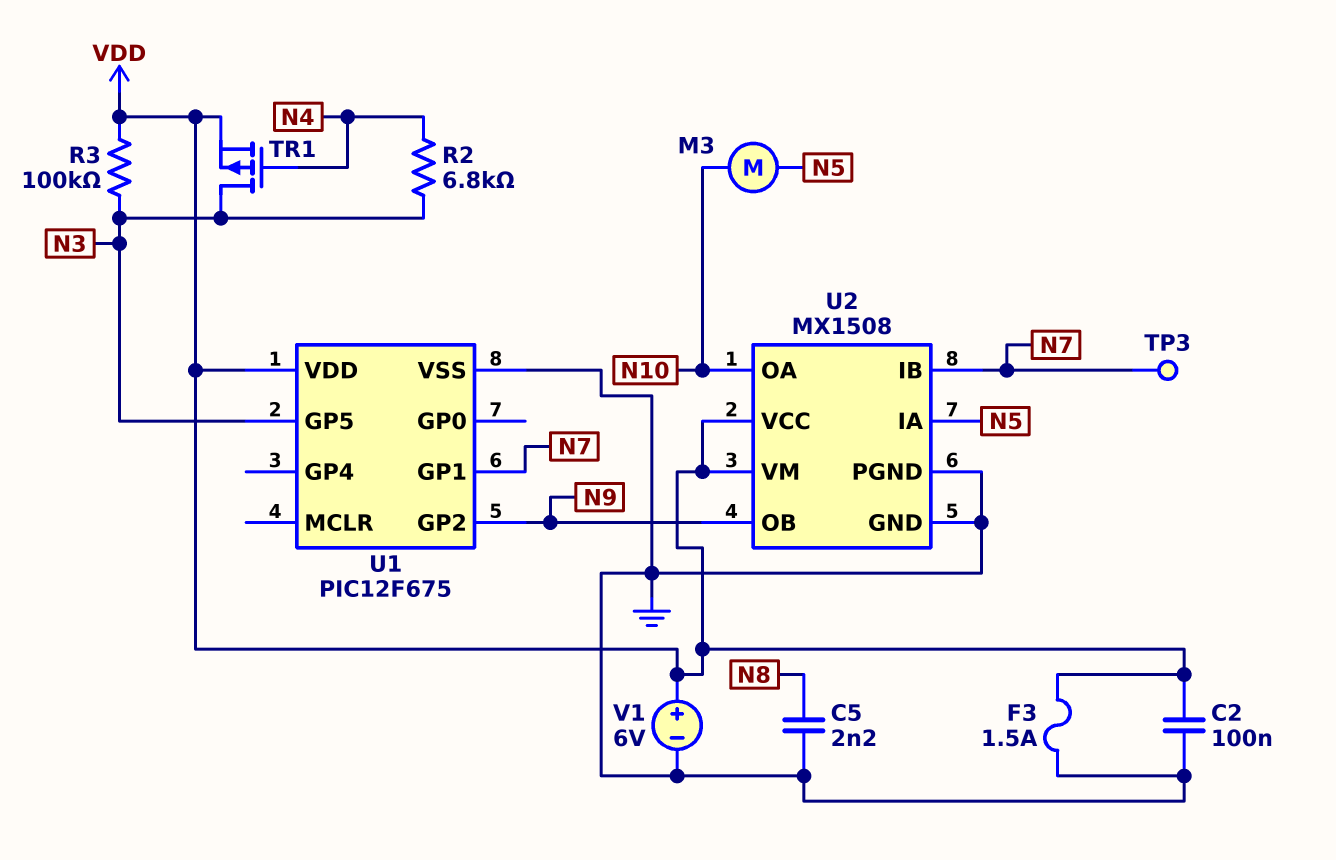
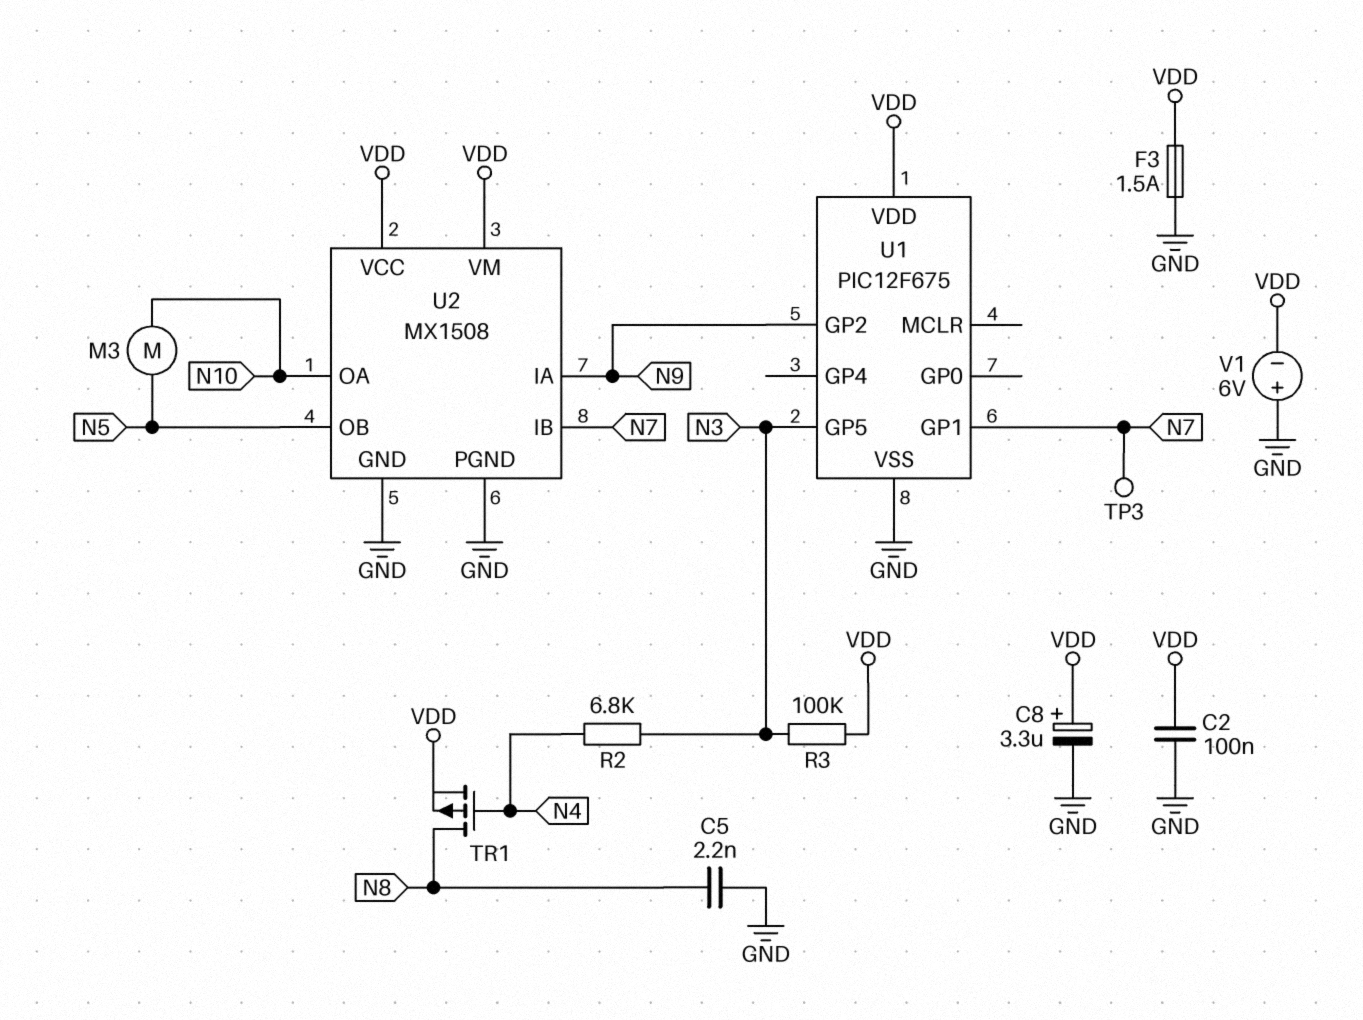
C8: none -> 3.3uF (plus VDD, minus GND)
TR1: PMOS (G N4, D N3, S VDD) -> PMOS (G N4, D N8, S VDD)
U2 pin IA: N5 -> N9
U2 pin OB: N9 -> N5
V1: 6V (plus VDD, minus GND) -> 6V (plus GND, minus VDD)

